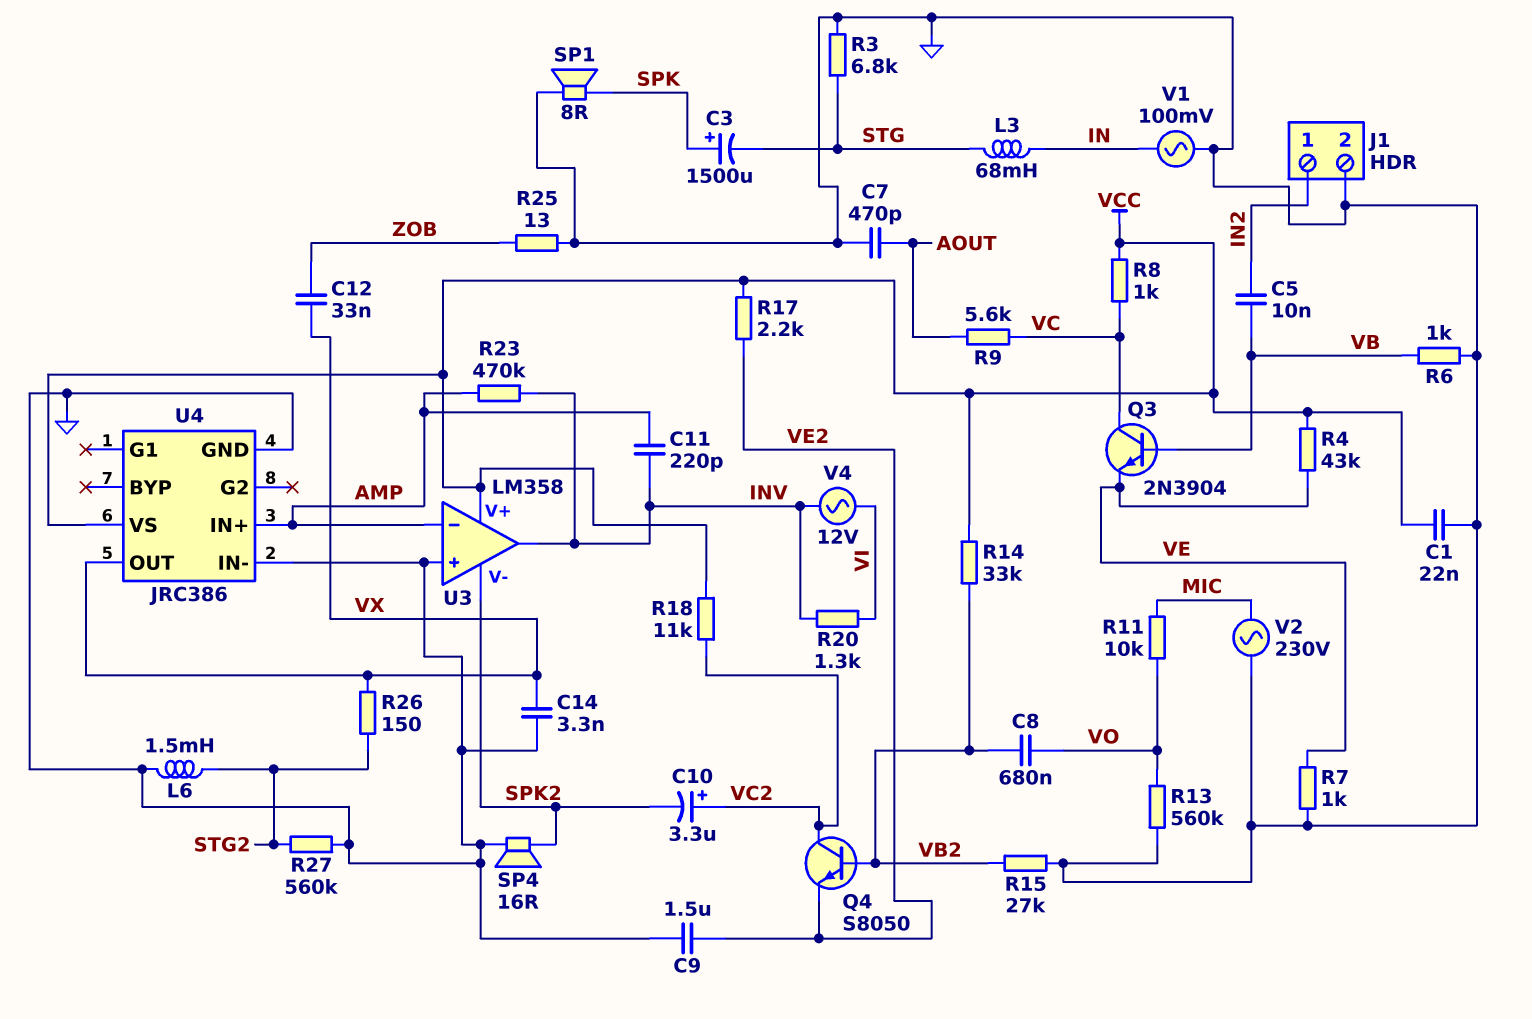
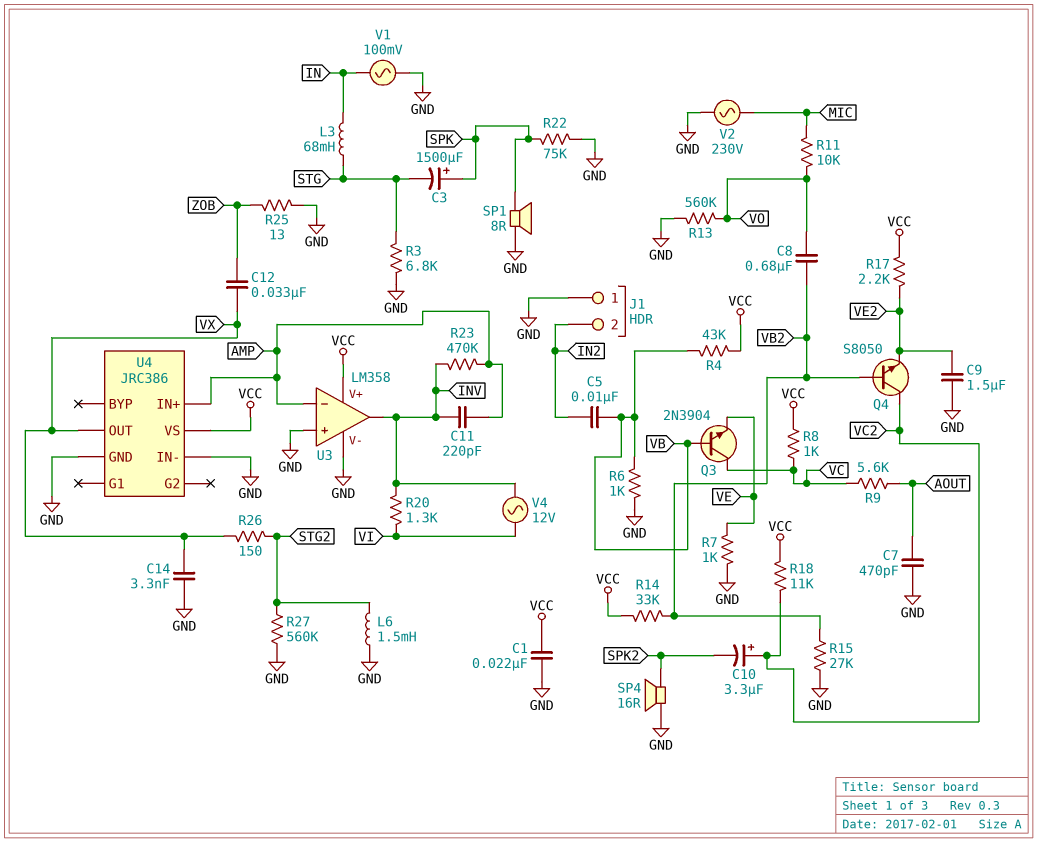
J1 pin 1: IN2 -> GND
J1 pin 2: GND -> IN2
R4: 43k (VCC, VE) -> 43k (VB, VCC)
R22: none -> 75k (GND, SPK)
U3 pin V-: SPK2 -> GND

